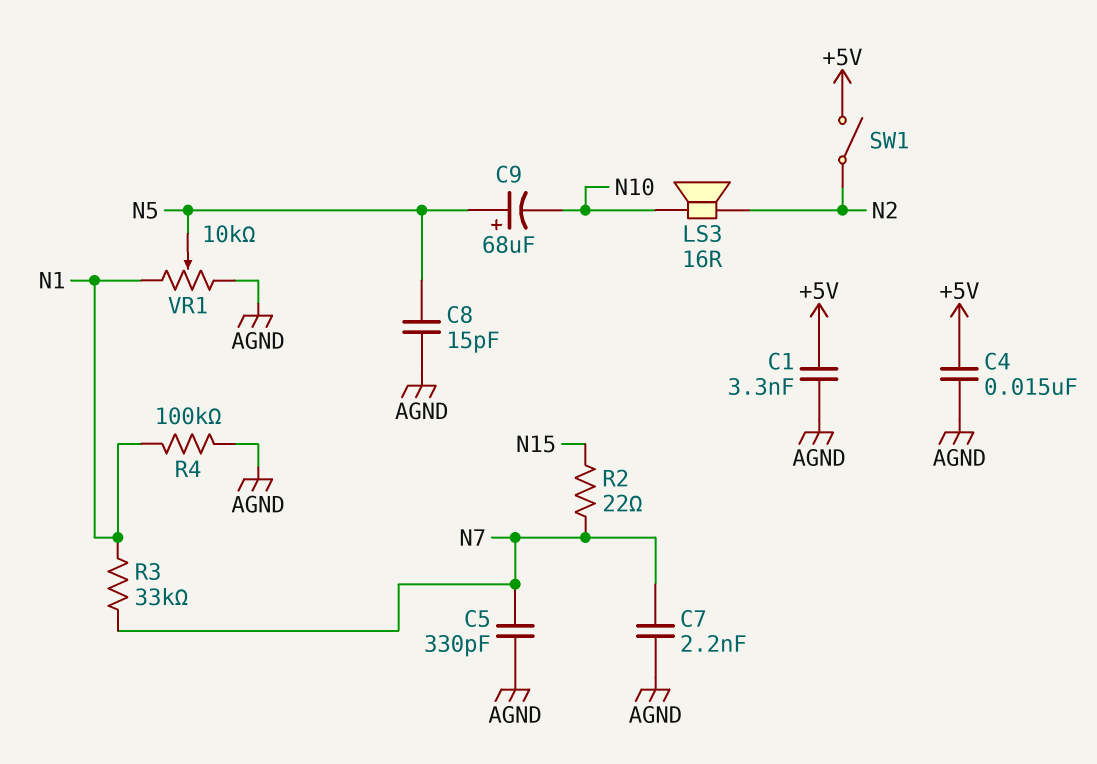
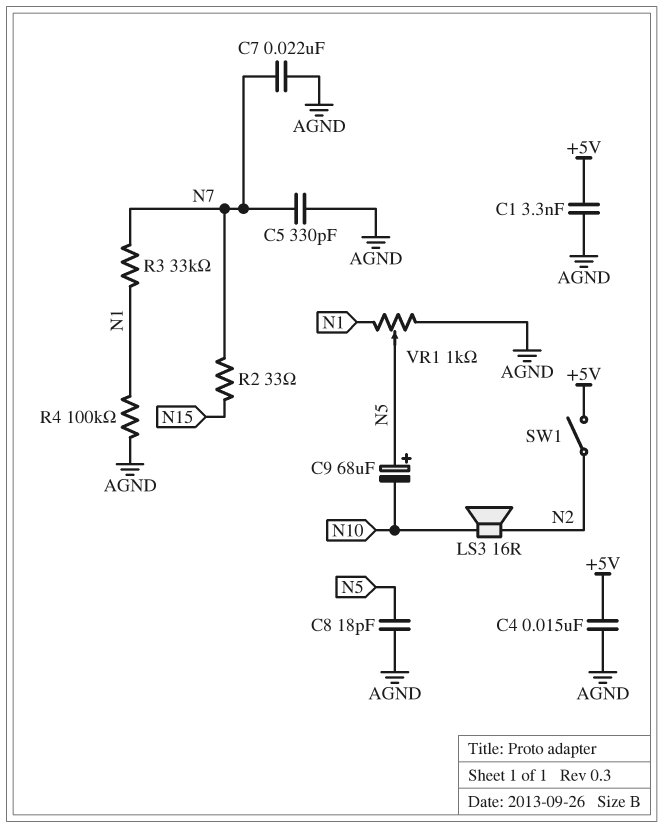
C7: 2.2nF (AGND, N7) -> 22nF (AGND, N7)
C8: 15pF (AGND, N5) -> 18pF (AGND, N5)
R2: 22 (N7, N15) -> 33 (N7, N15)
VR1: 10k (AGND, N1, wiper N5) -> 1k (AGND, N1, wiper N5)

